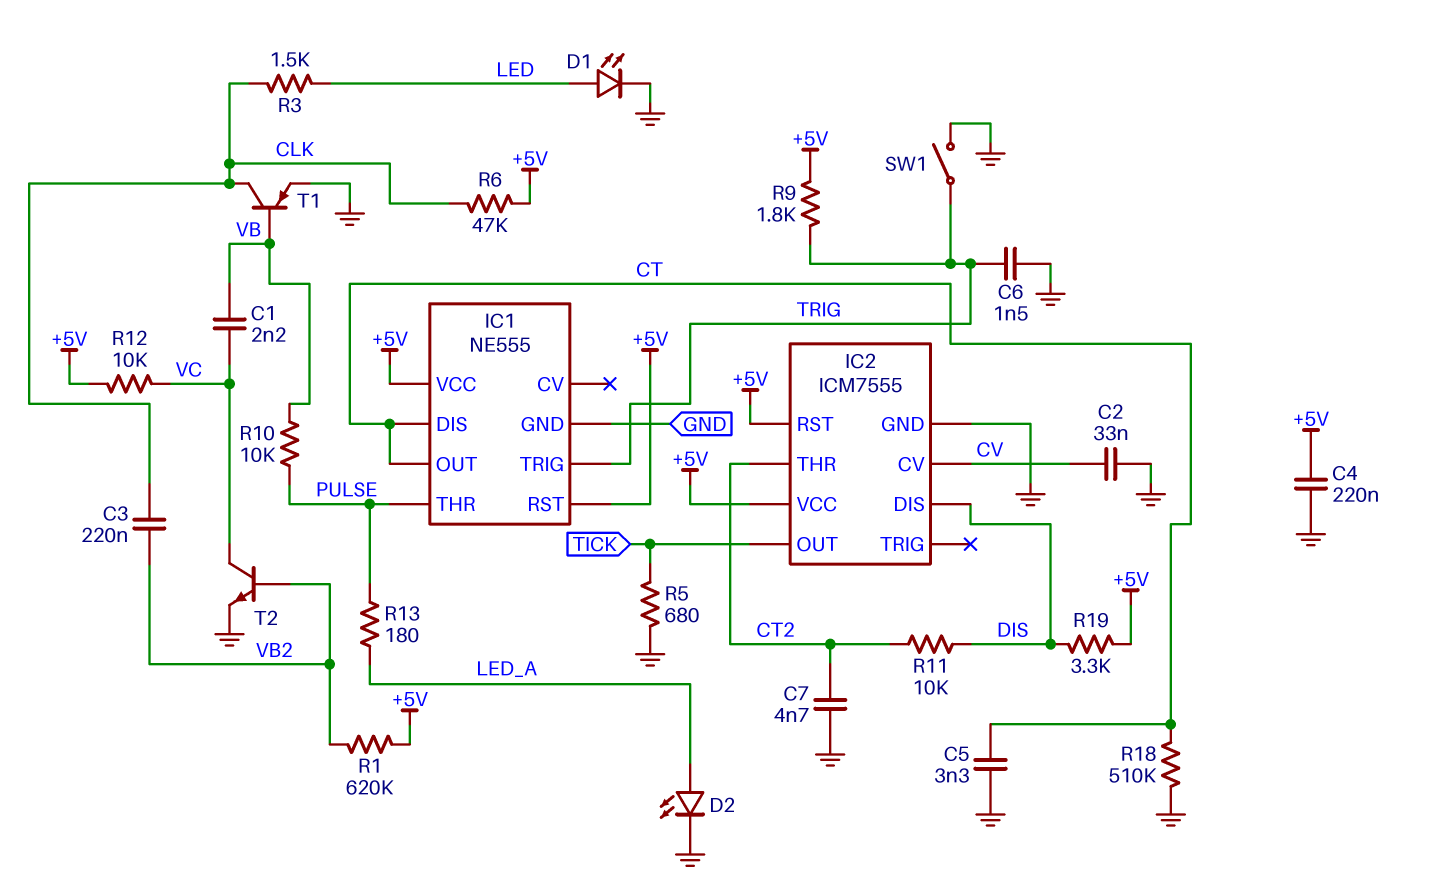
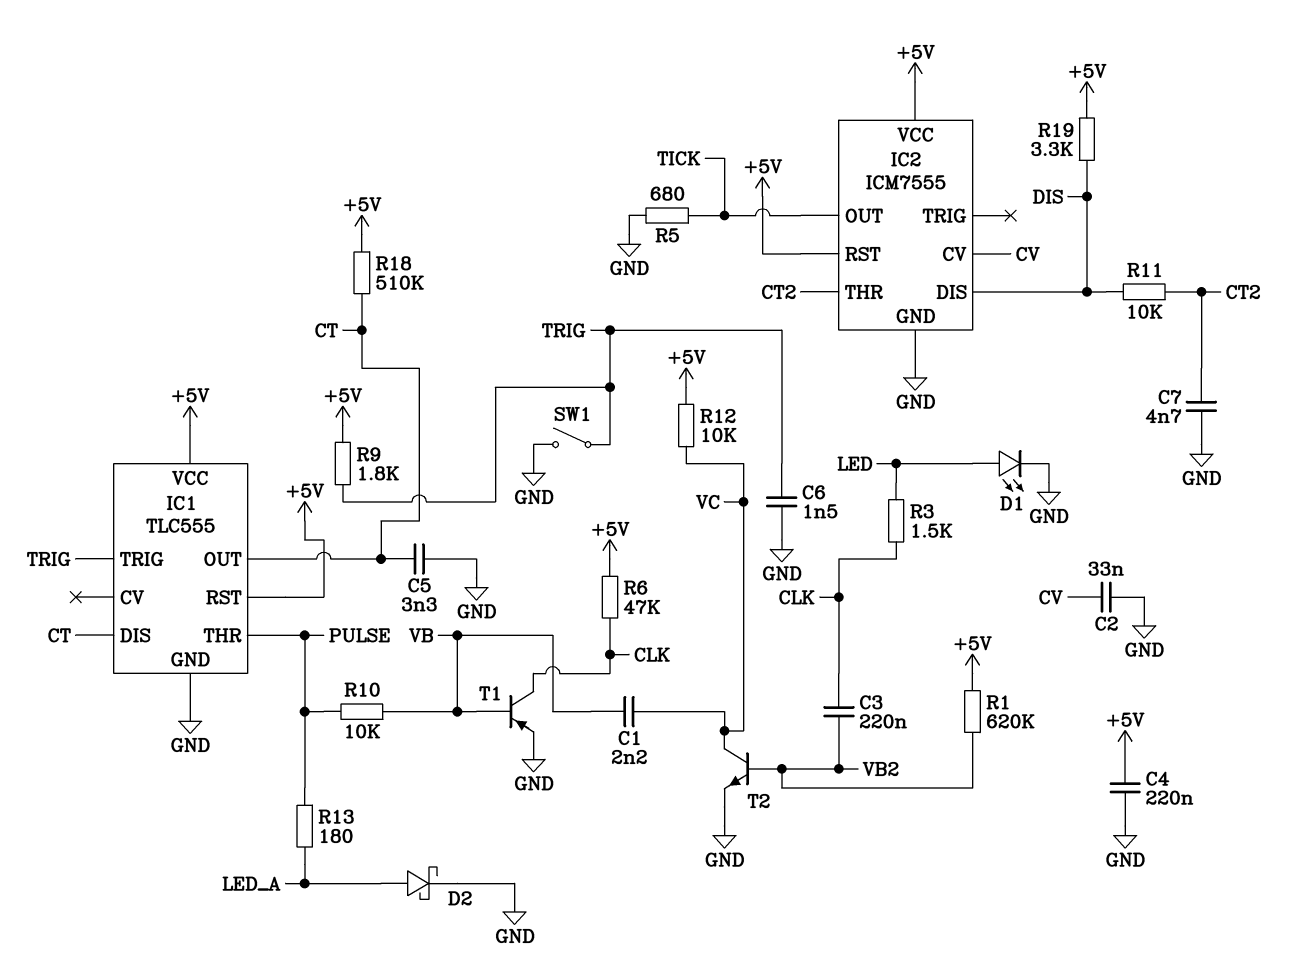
D2: LED (A LED_A, K GND) -> schottky (A LED_A, K GND)
IC1: NE555 -> TLC555
R18: 510k (CT, GND) -> 510k (+5V, CT)

